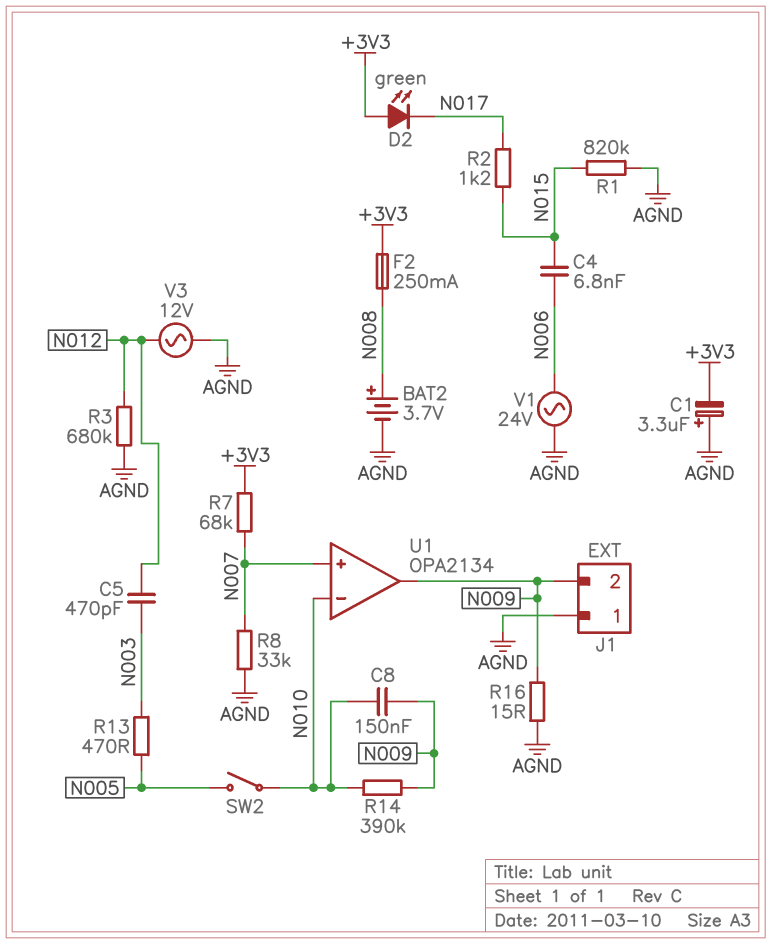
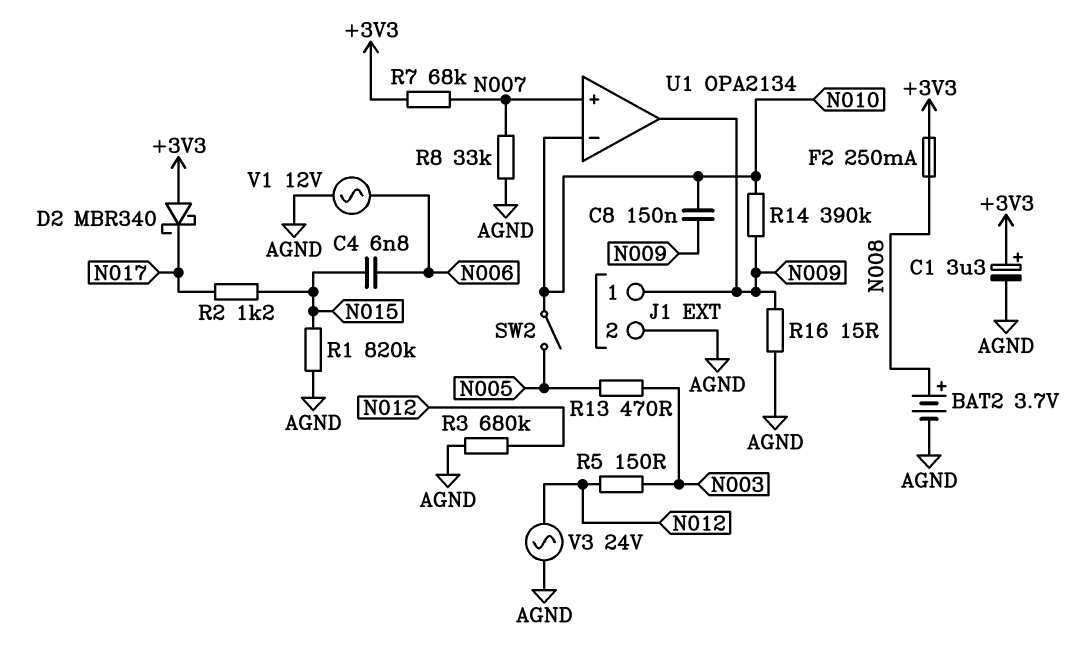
C1: 3.3uF (plus AGND, minus +3V3) -> 3.3uF (plus +3V3, minus AGND)
C5: 470pF (N003, N012) -> none
D2: LED green (A +3V3, K N017) -> schottky MBR340 (A +3V3, K N017)
J1 pin 1: AGND -> N009
J1 pin 2: N009 -> AGND
R5: none -> 150 (N003, N012)
V1: AC 24V (AGND, N006) -> AC 12V (AGND, N006)
V3: AC 12V (AGND, N012) -> AC 24V (AGND, N012)

